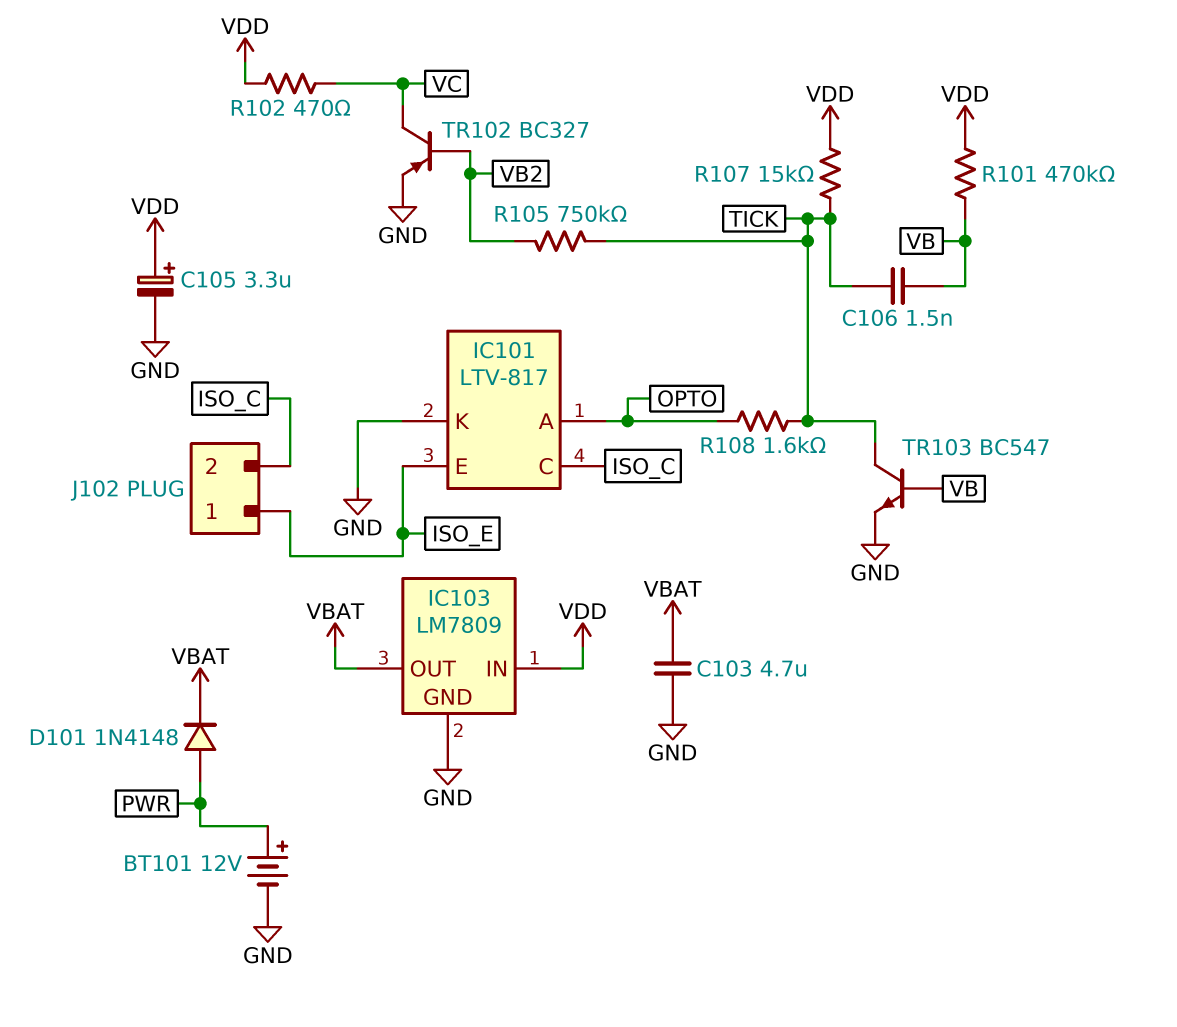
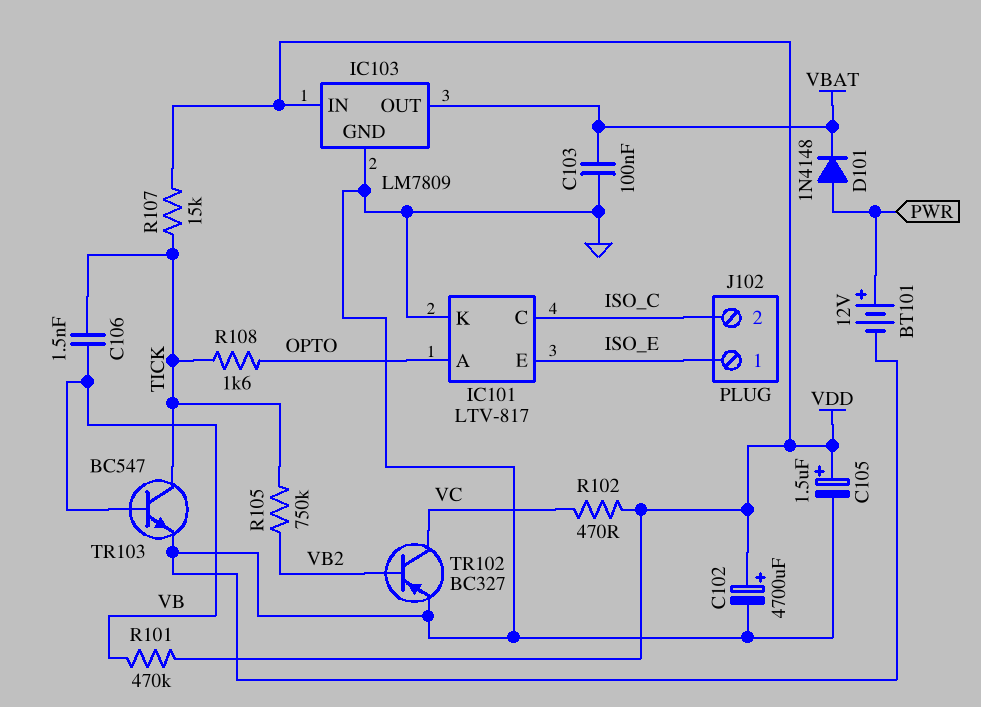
C102: none -> 4700uF (plus VDD, minus GND)
C103: 4.7uF (GND, VBAT) -> 100nF (GND, VBAT)
C105: 3.3uF (plus VDD, minus GND) -> 1.5uF (plus VDD, minus GND)

